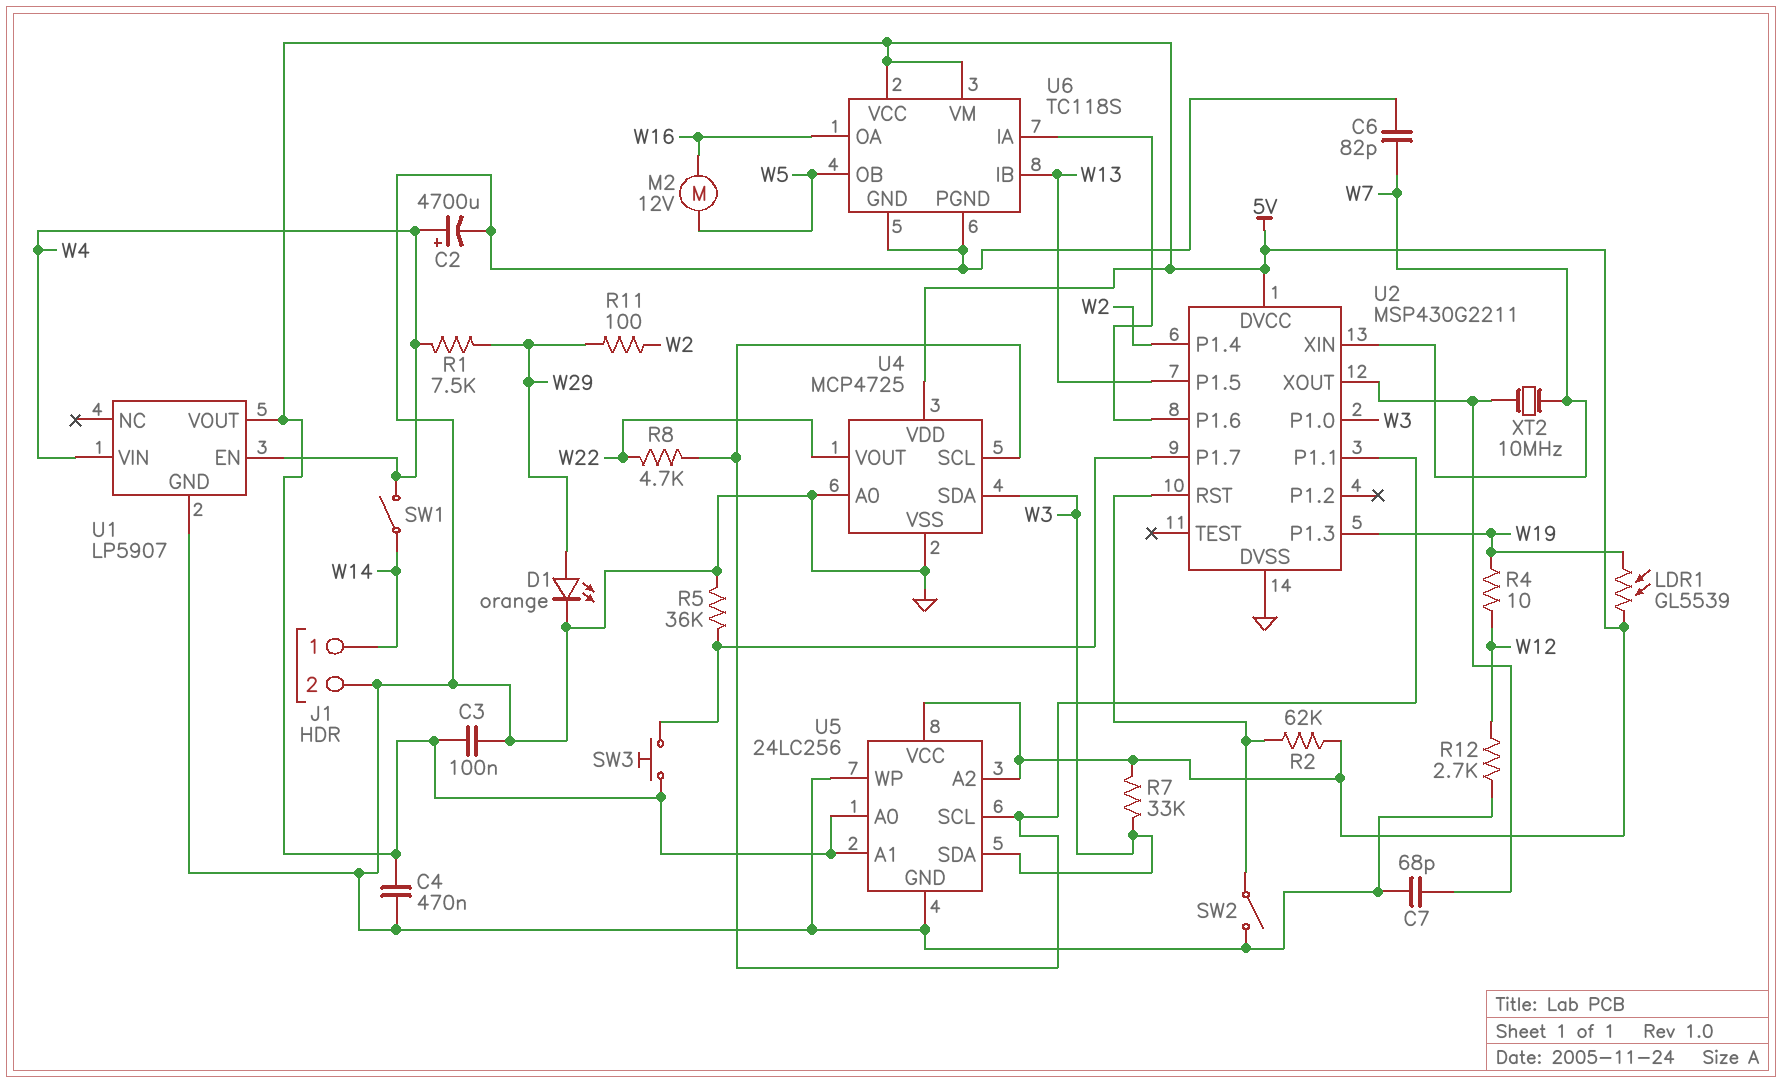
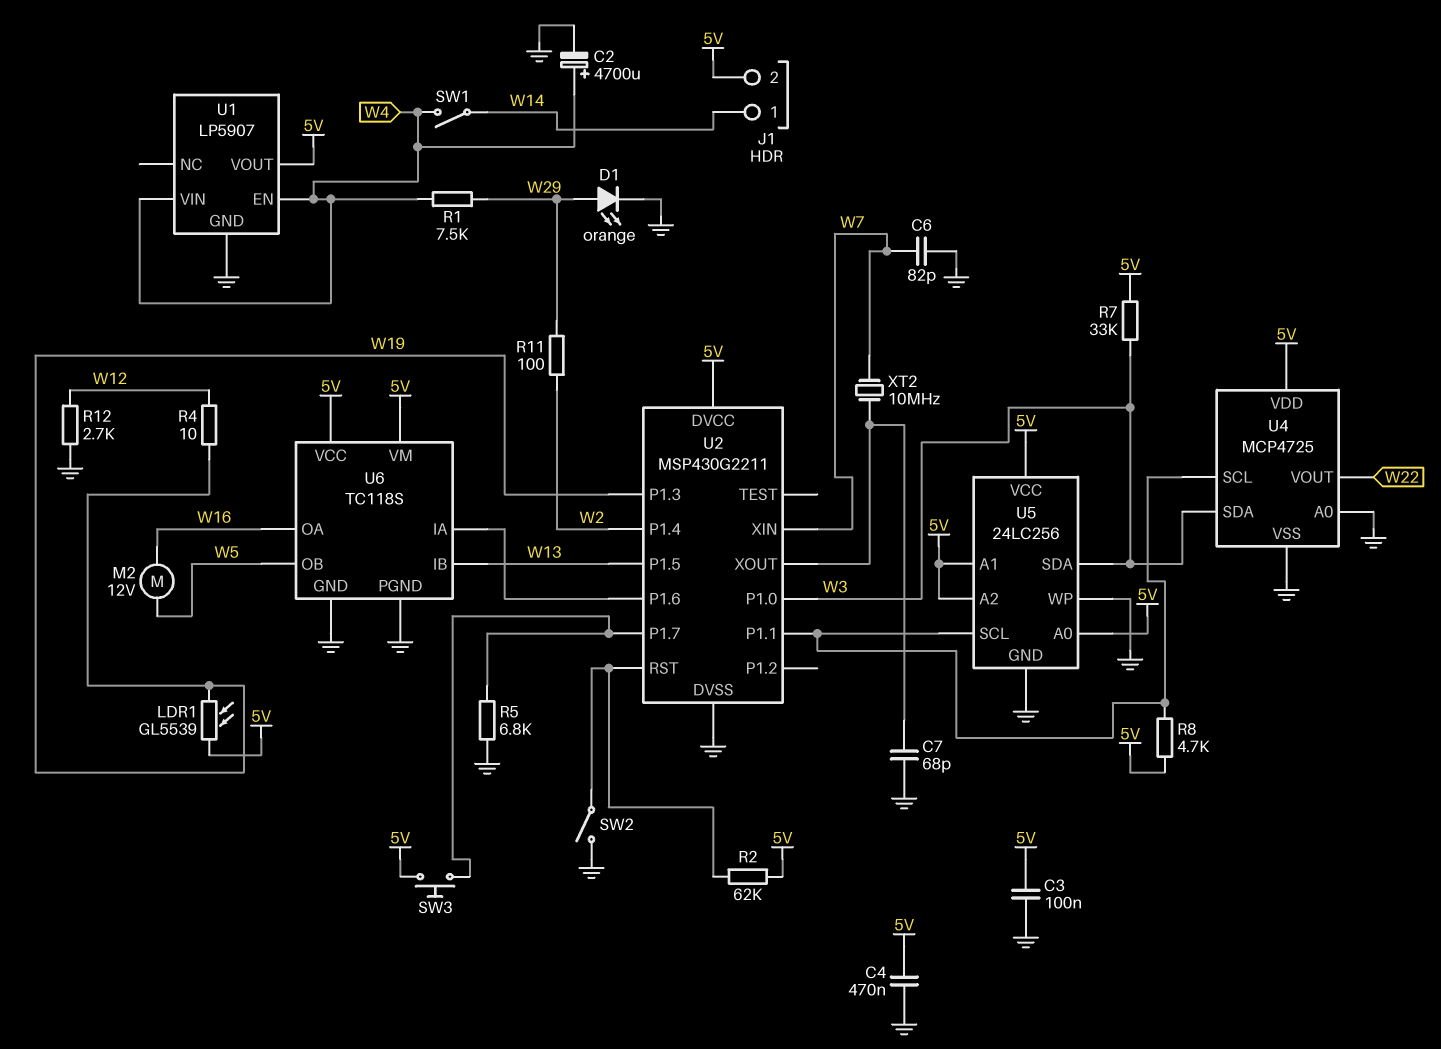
J1 pin 2: GND -> 5V
R5: 36k (GND, U2/P1.7) -> 6.8k (GND, U2/P1.7)
R8: 4.7k (U2/P1.1, W22) -> 4.7k (5V, U2/P1.1)

